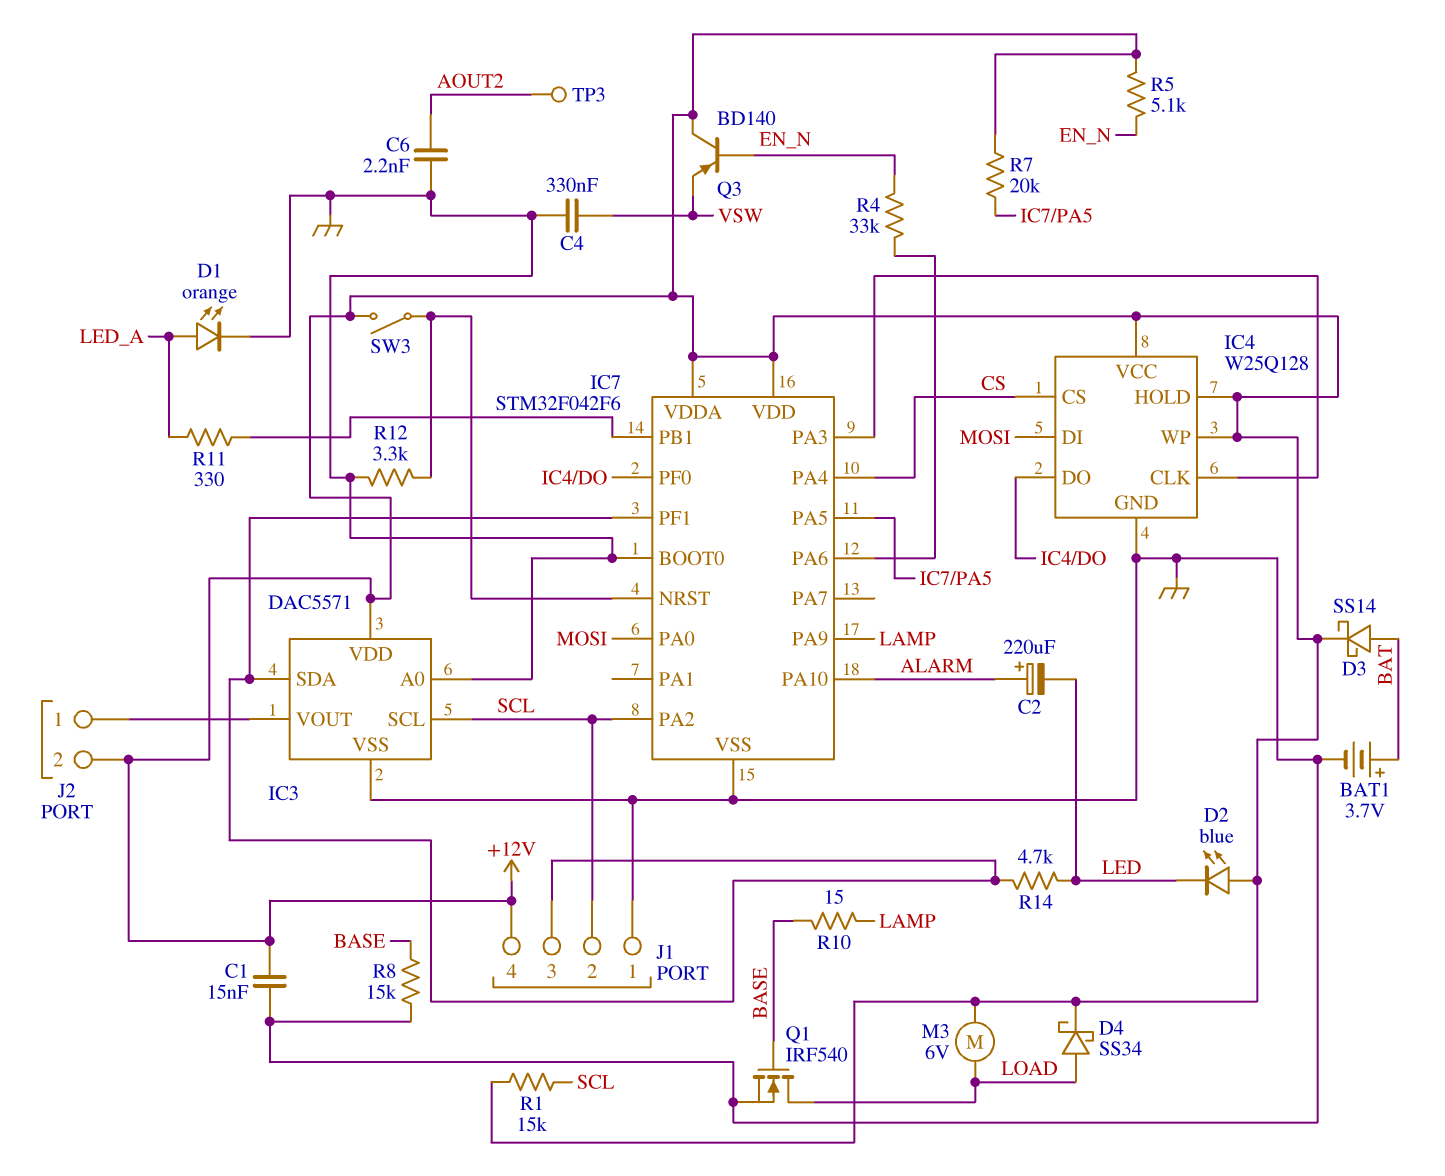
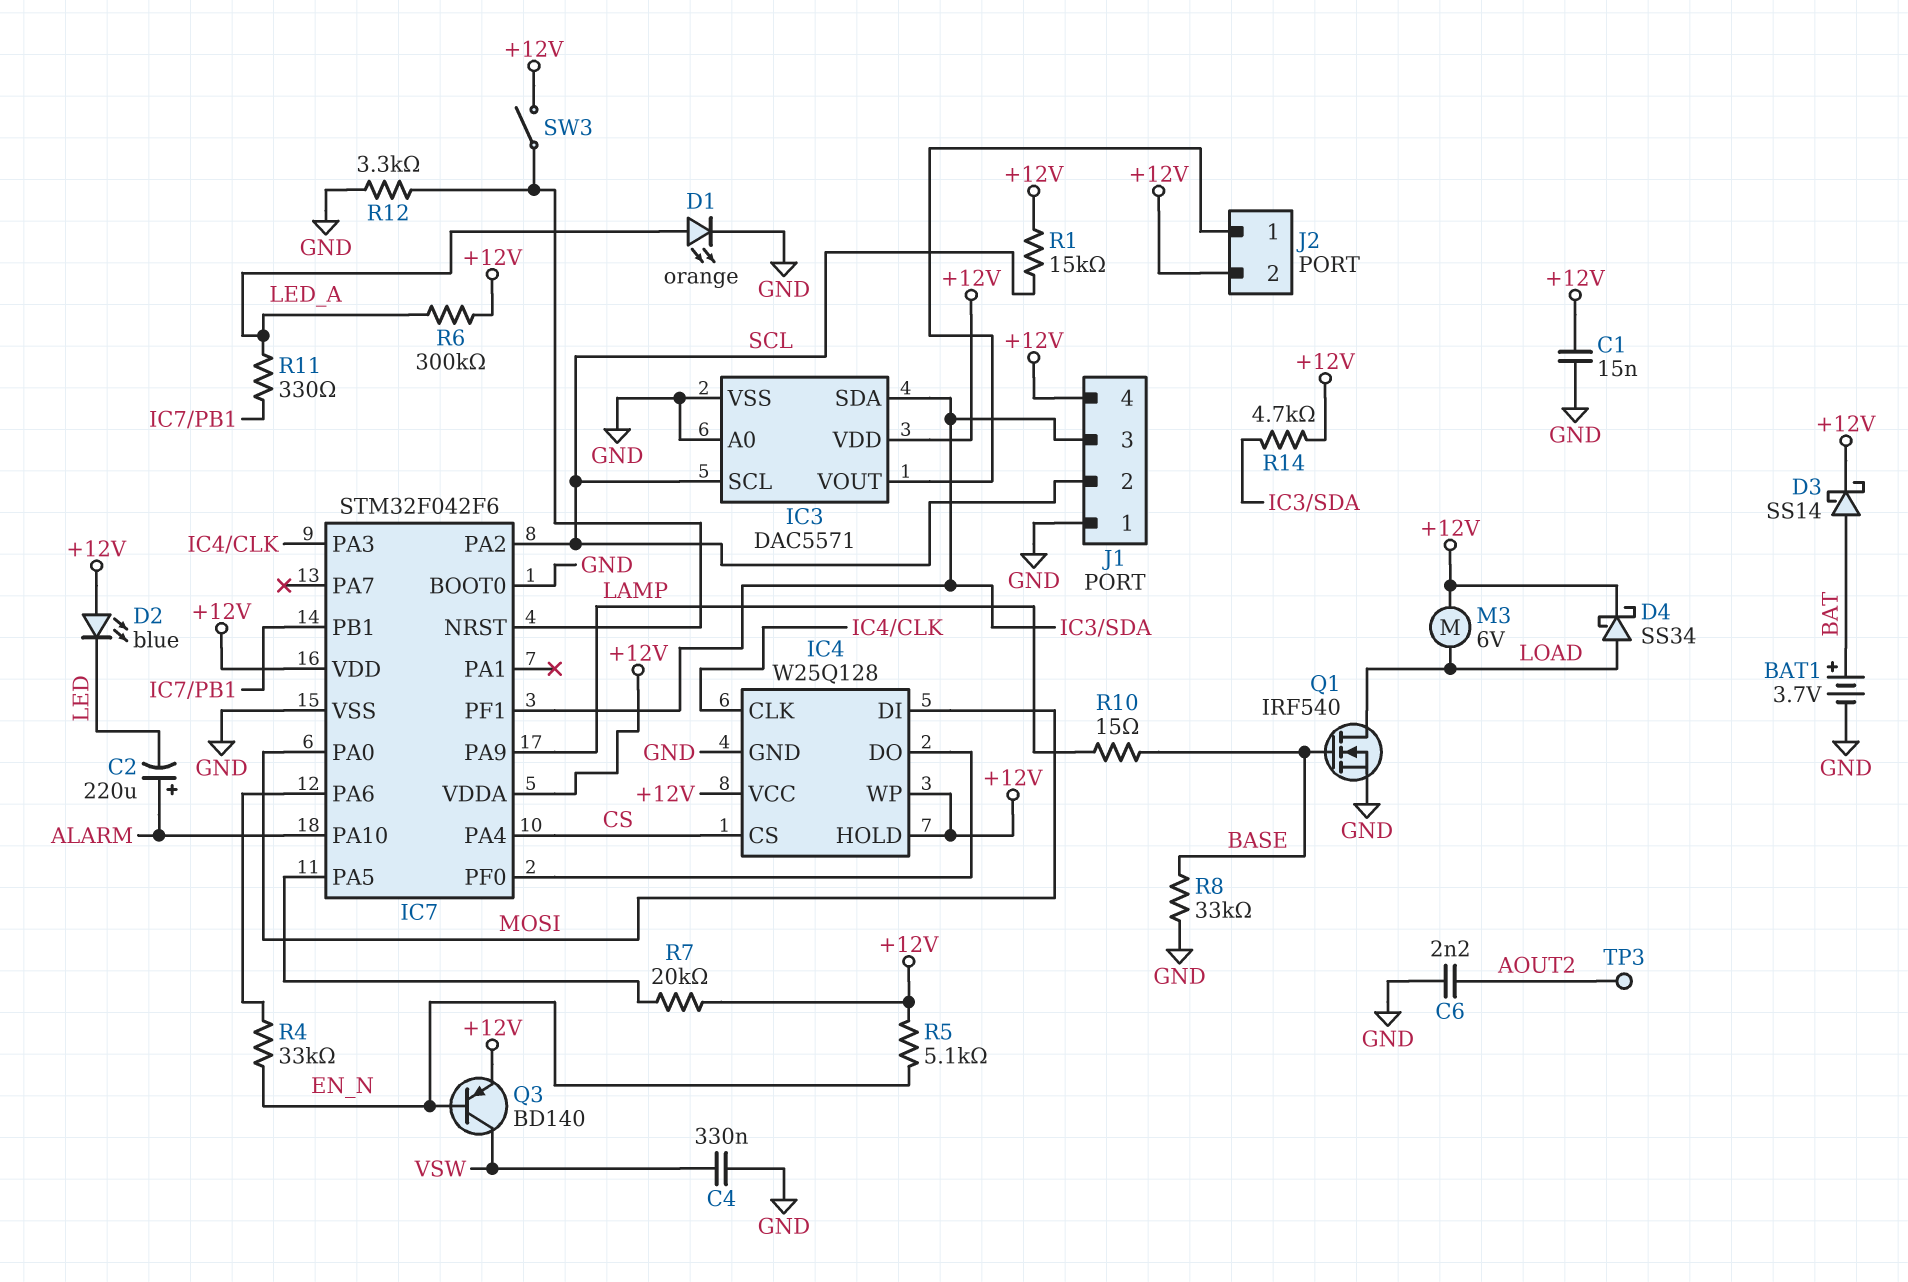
Q3: PNP BD140 (B EN_N, C +12V, E VSW) -> PNP BD140 (B EN_N, C VSW, E +12V)
R6: none -> 300k (+12V, LED_A)
R8: 15k (BASE, GND) -> 33k (BASE, GND)
R14: 4.7k (IC3/SDA, LED) -> 4.7k (+12V, IC3/SDA)

